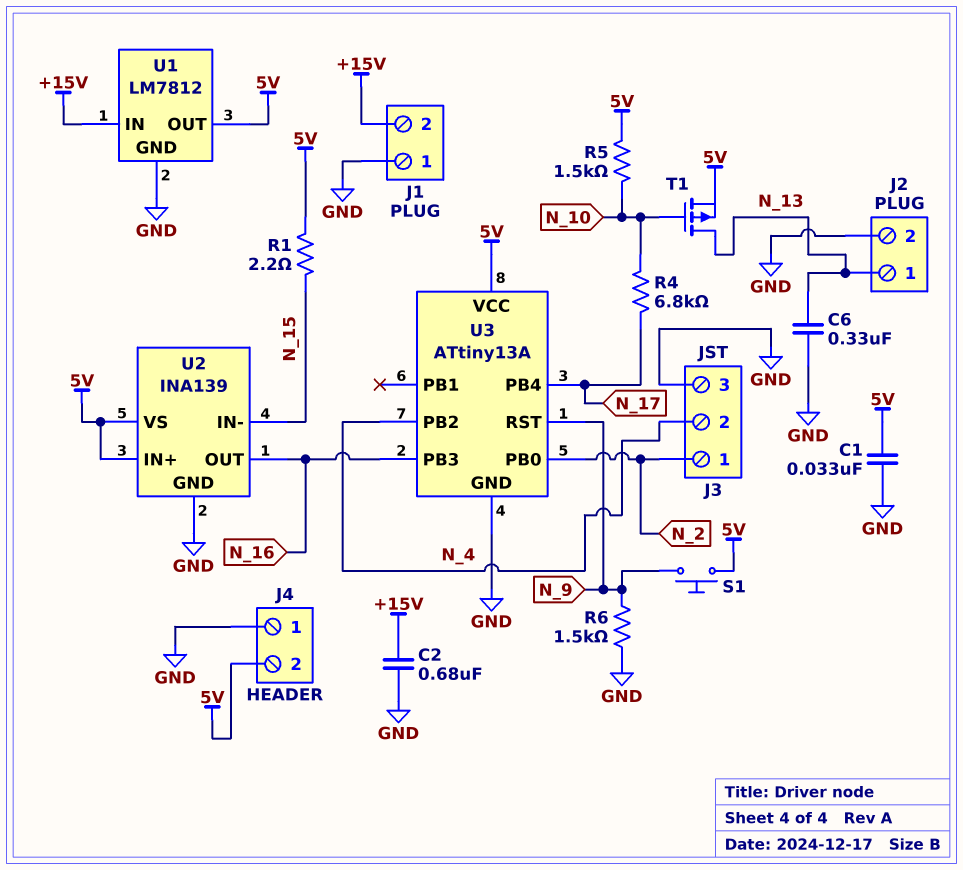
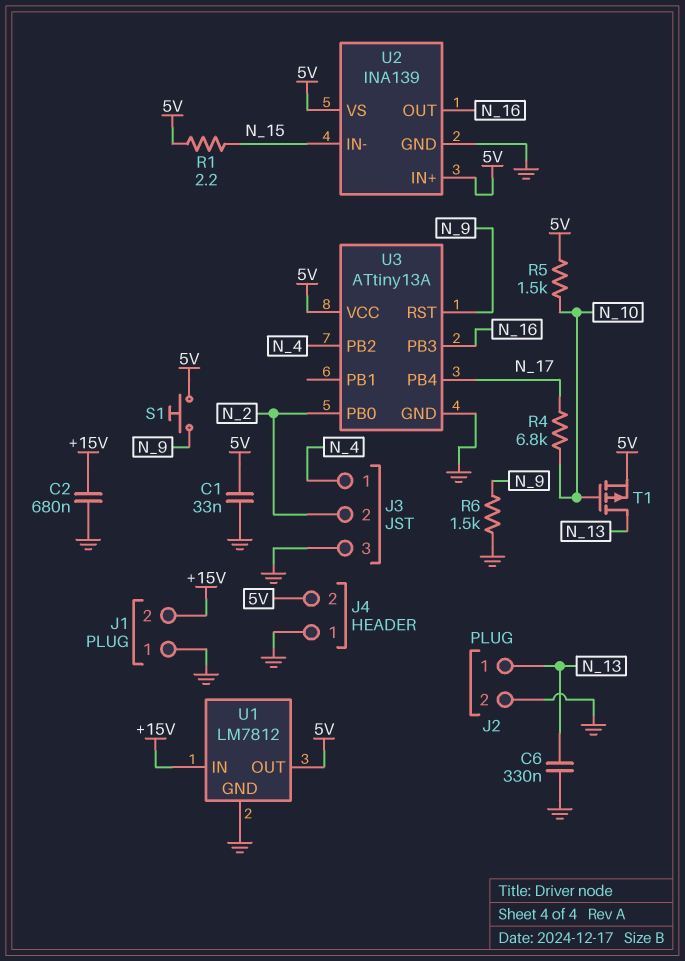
J3 pin 1: N_2 -> N_4
J3 pin 2: N_4 -> N_2

